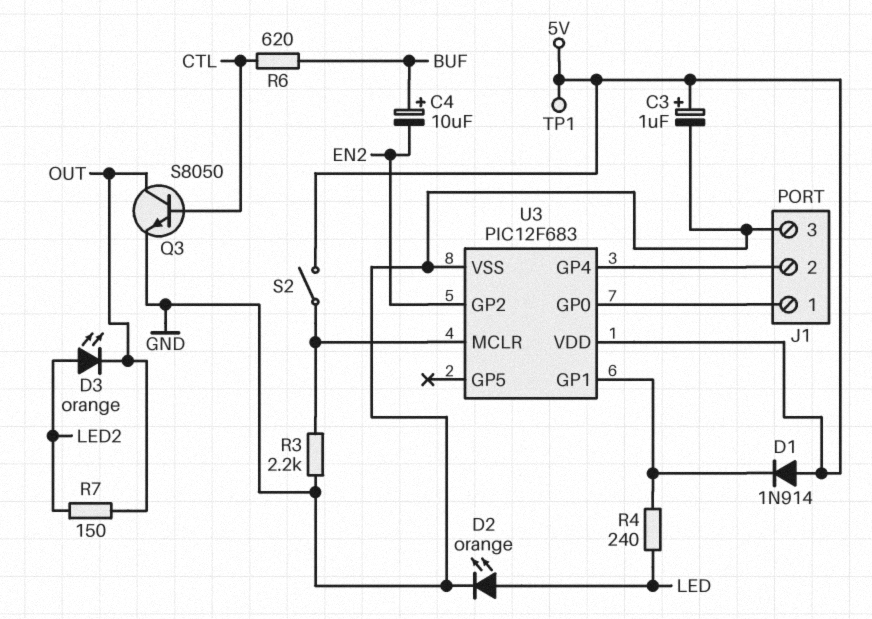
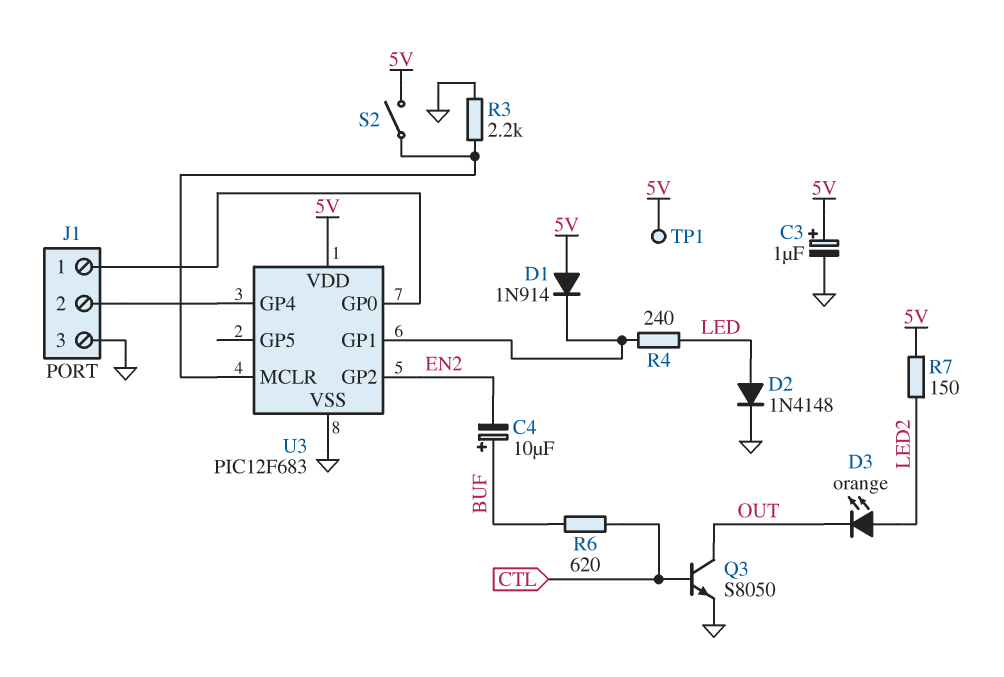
D2: LED orange (A LED, K GND) -> diode 1N4148 (A LED, K GND)
R7: 150 (LED2, OUT) -> 150 (5V, LED2)

